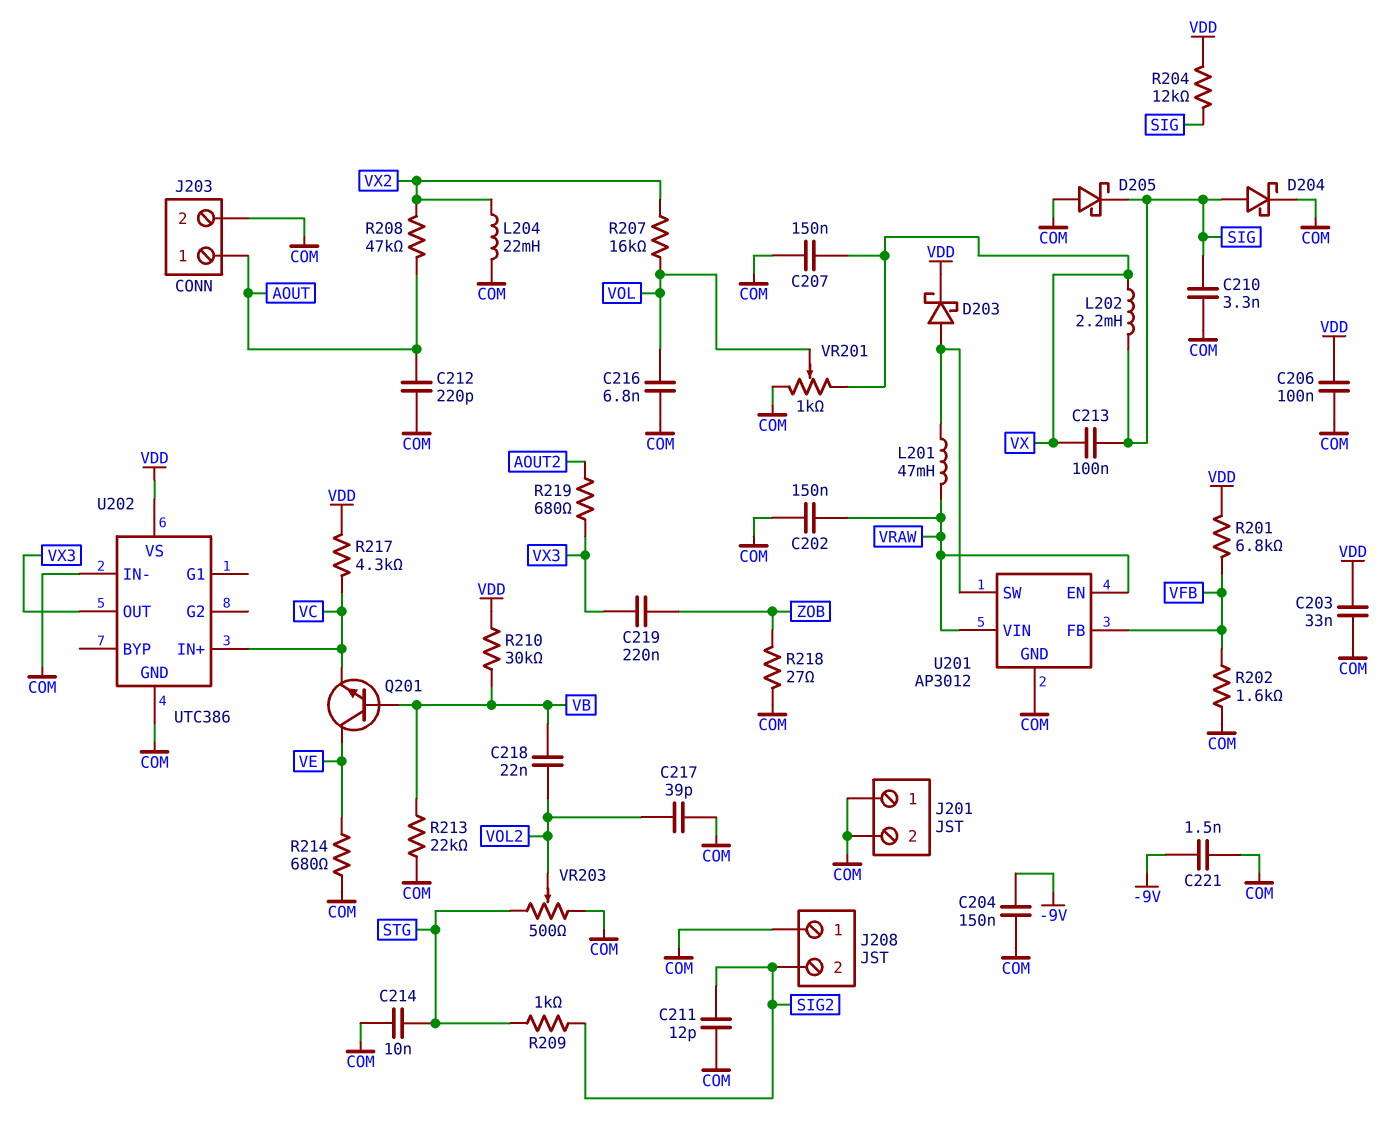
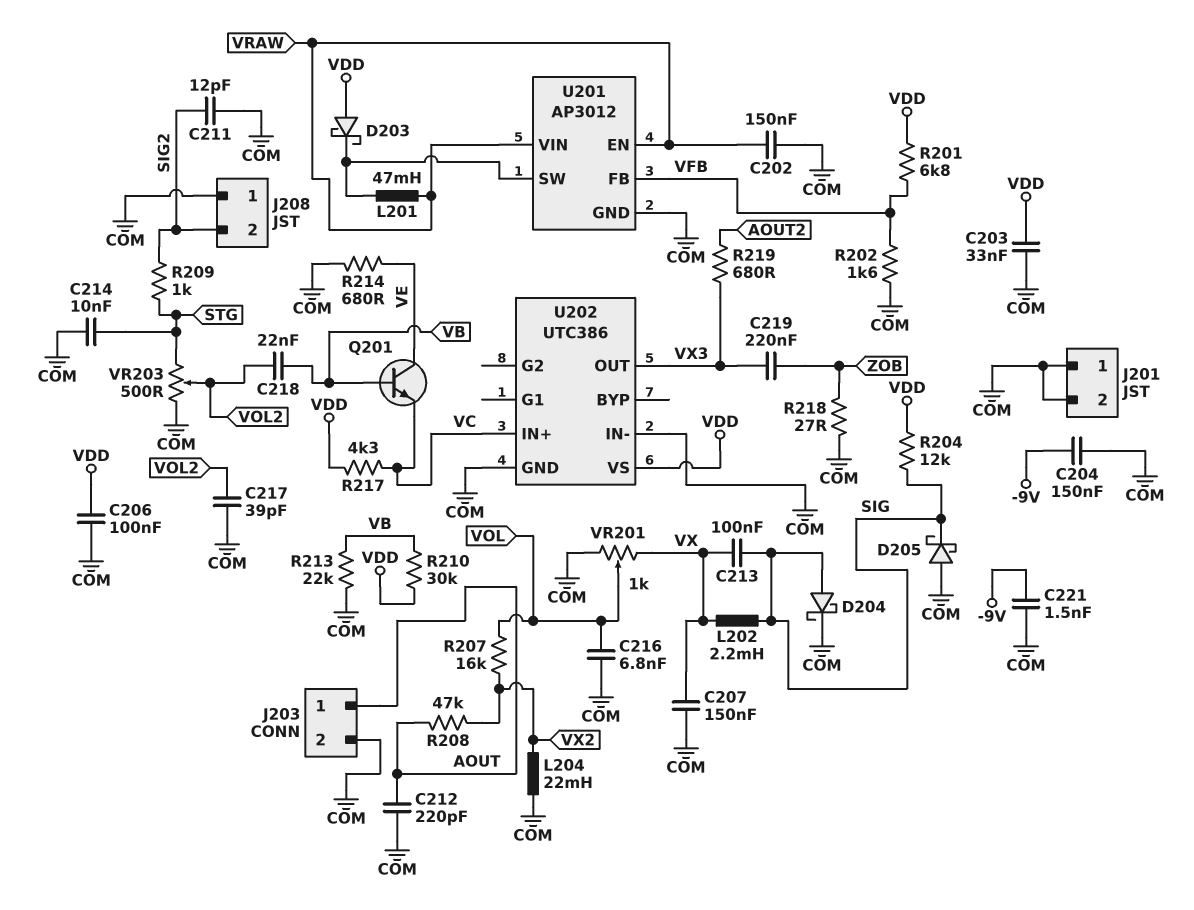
C210: 3.3nF (COM, SIG) -> none
D203: schottky (A U201/SW, K VDD) -> schottky (A VDD, K U201/SW)

